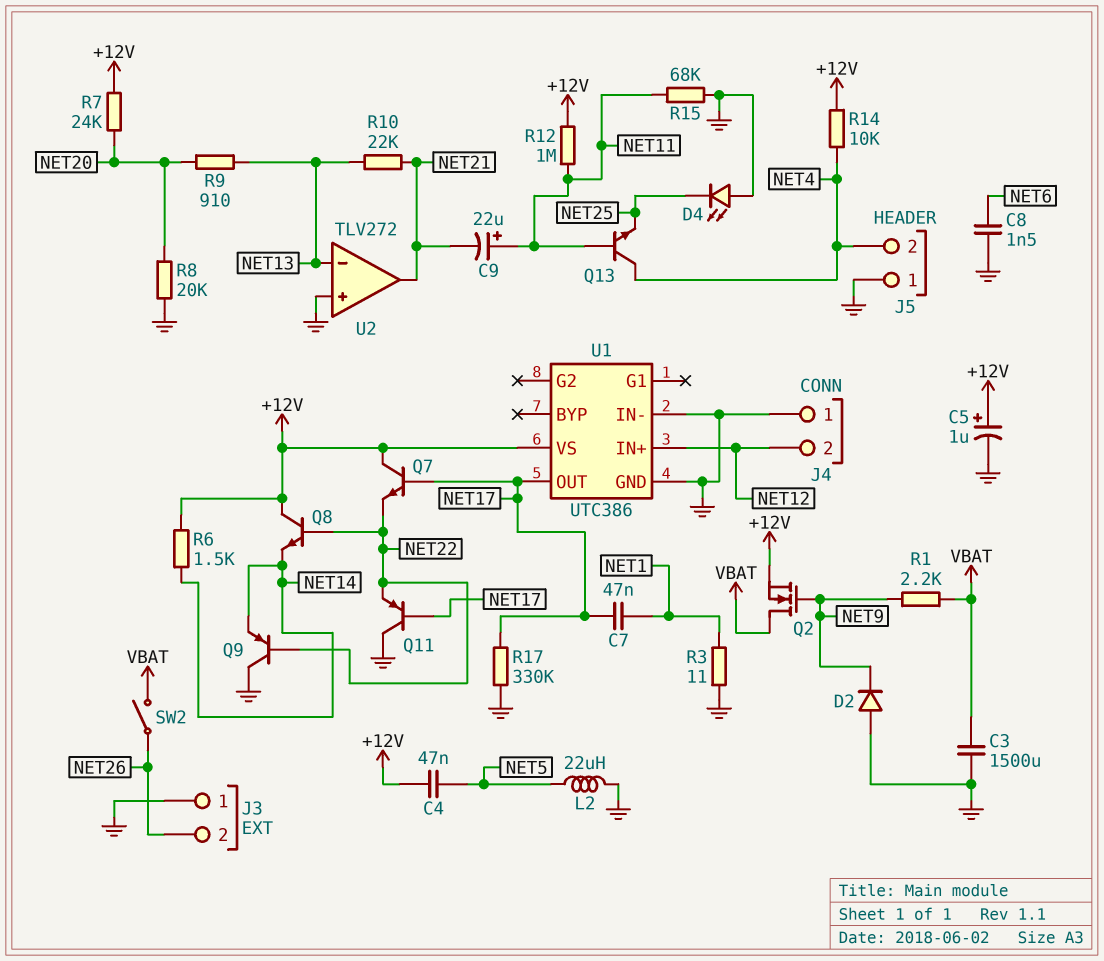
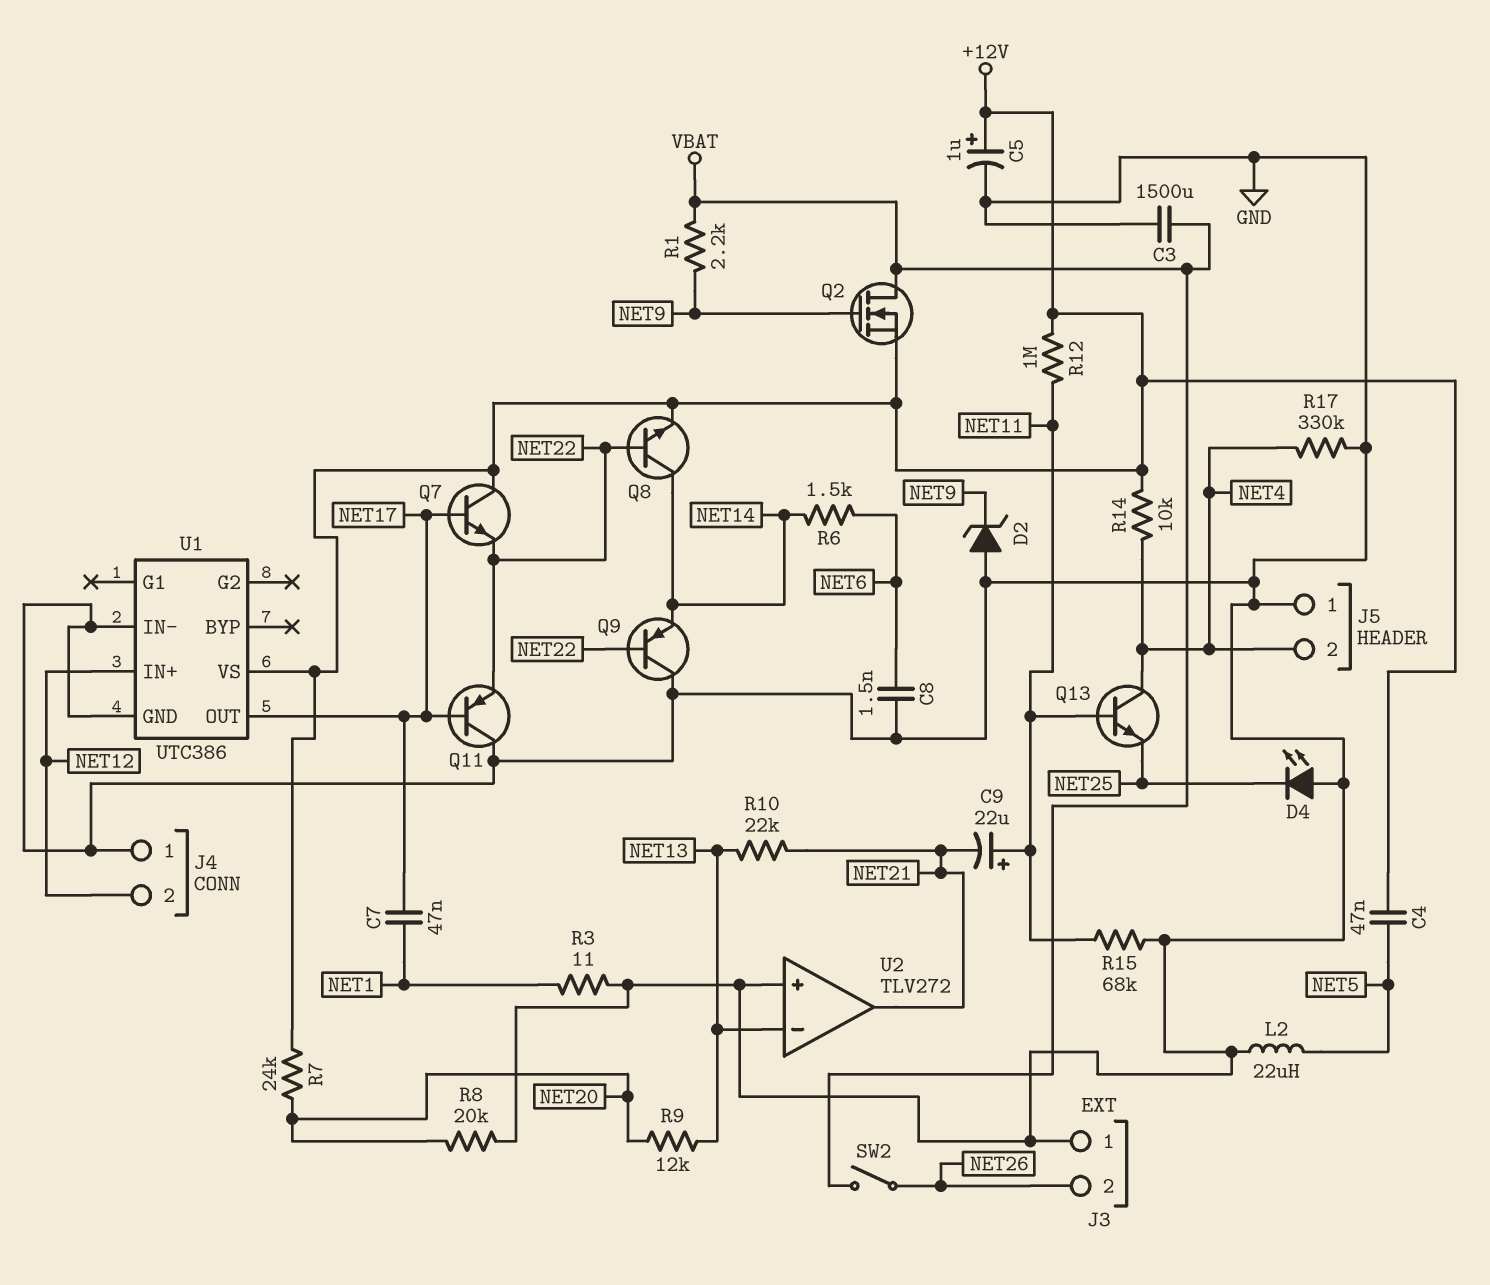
D2: diode (A GND, K NET9) -> zener (A GND, K NET9)
Q8: NPN (B NET22, C +12V, E NET14) -> NPN (B NET22, C NET14, E +12V)
R6: 1.5k (+12V, NET14) -> 1.5k (NET6, NET14)
R9: 910 (NET13, NET20) -> 12k (NET13, NET20)
R17: 330k (GND, NET17) -> 330k (GND, NET4)

